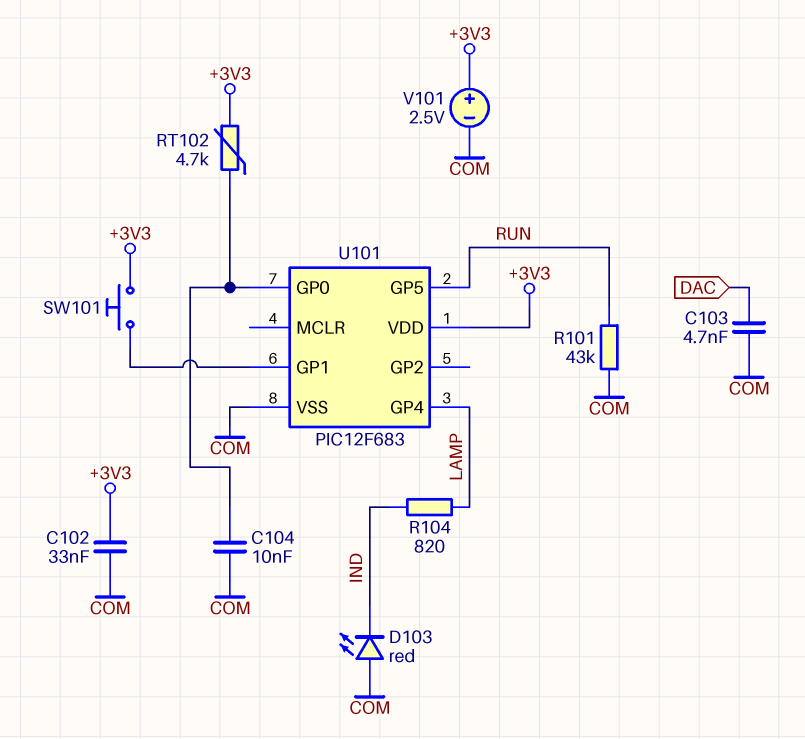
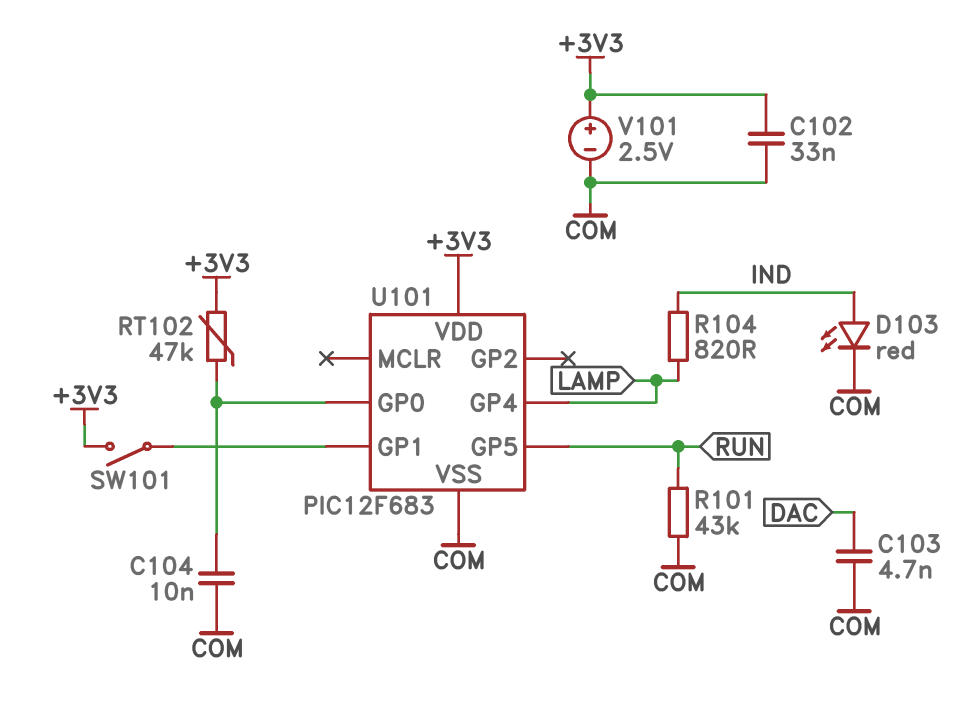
D103: LED red (A COM, K IND) -> LED red (A IND, K COM)
RT102: 4.7k (+3V3, U101/GP0) -> 47k (+3V3, U101/GP0)
SW101: button (+3V3, U101/GP1) -> switch (+3V3, U101/GP1)

